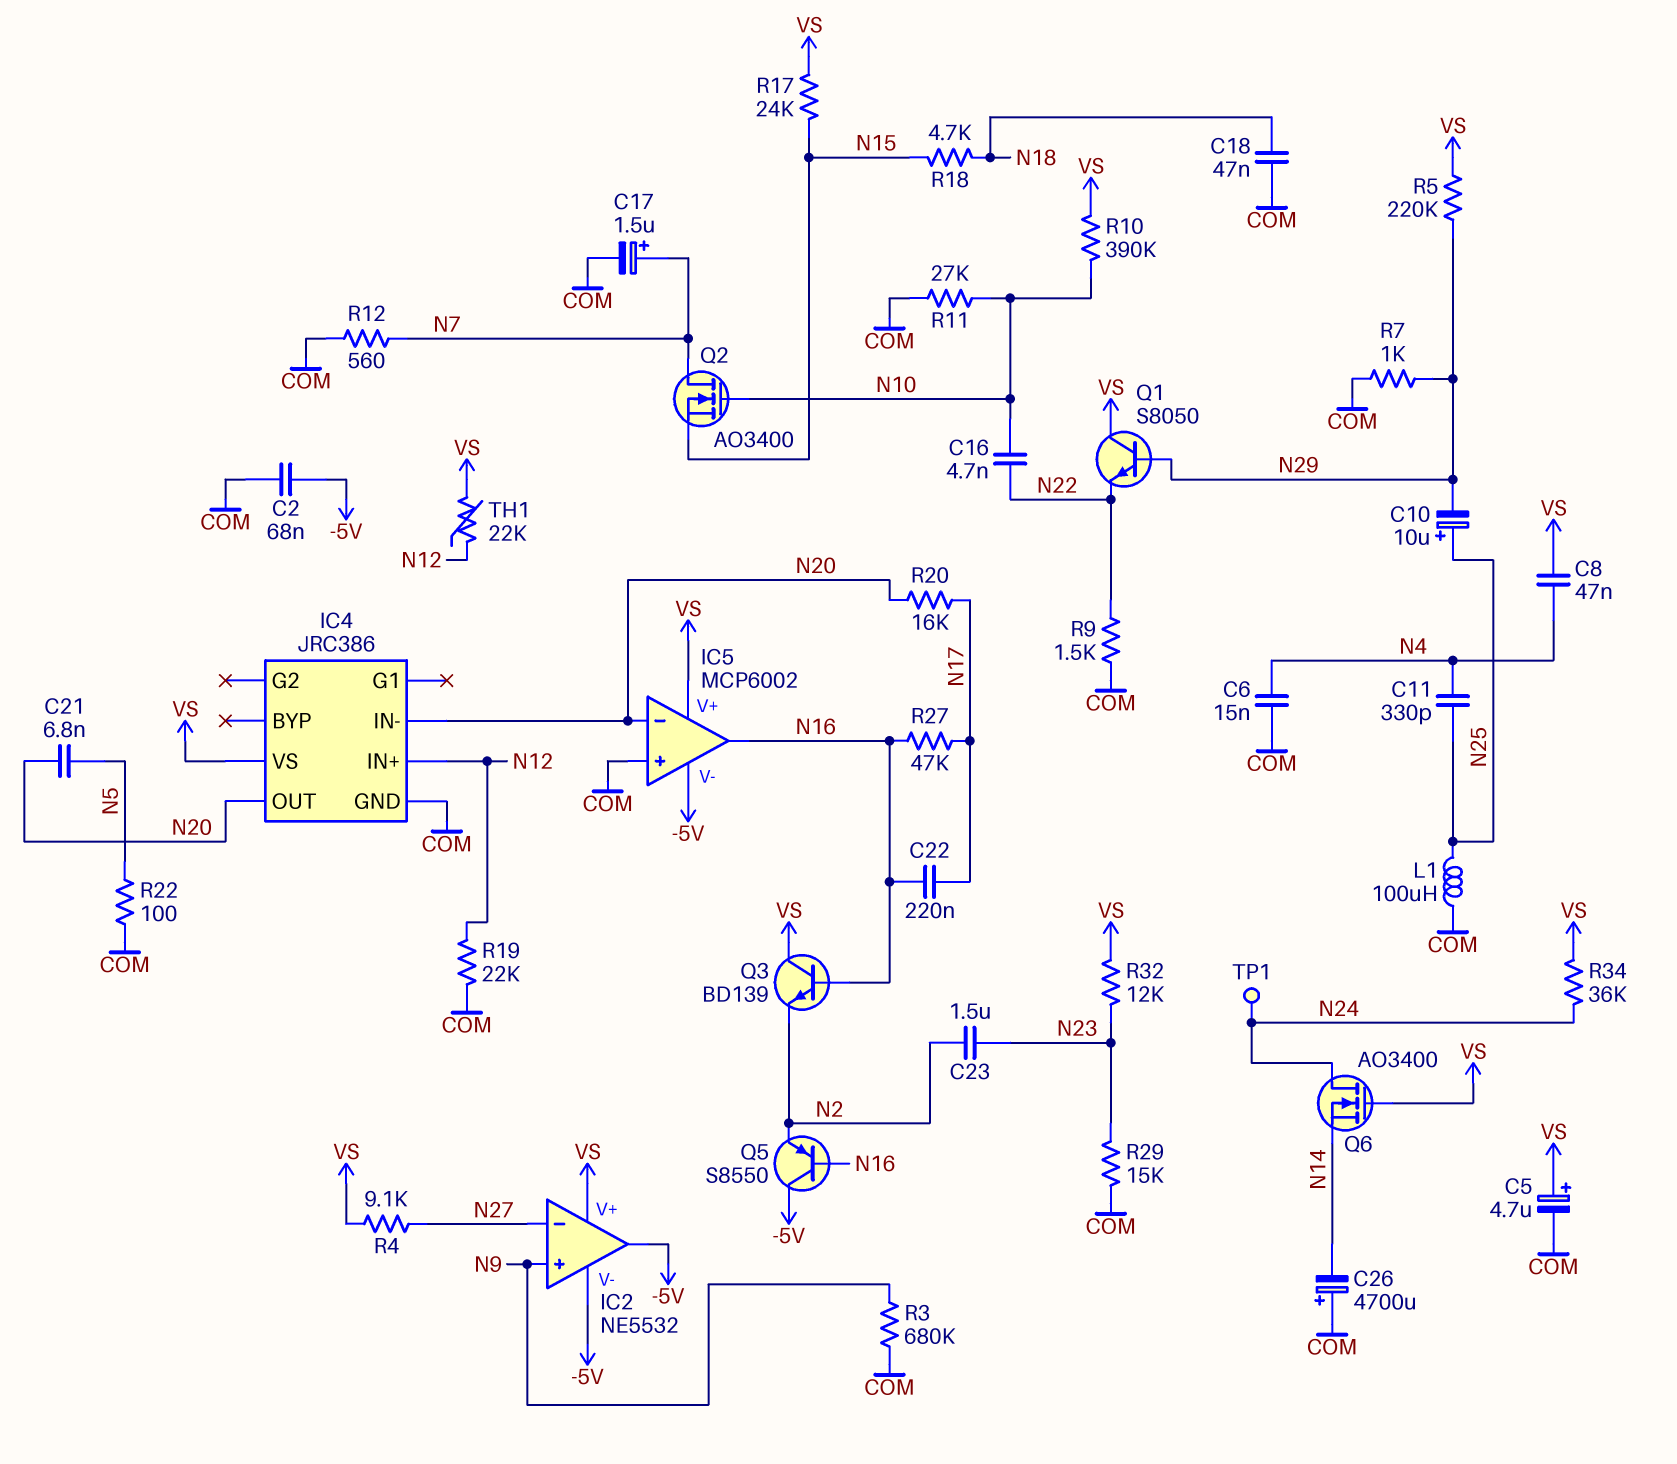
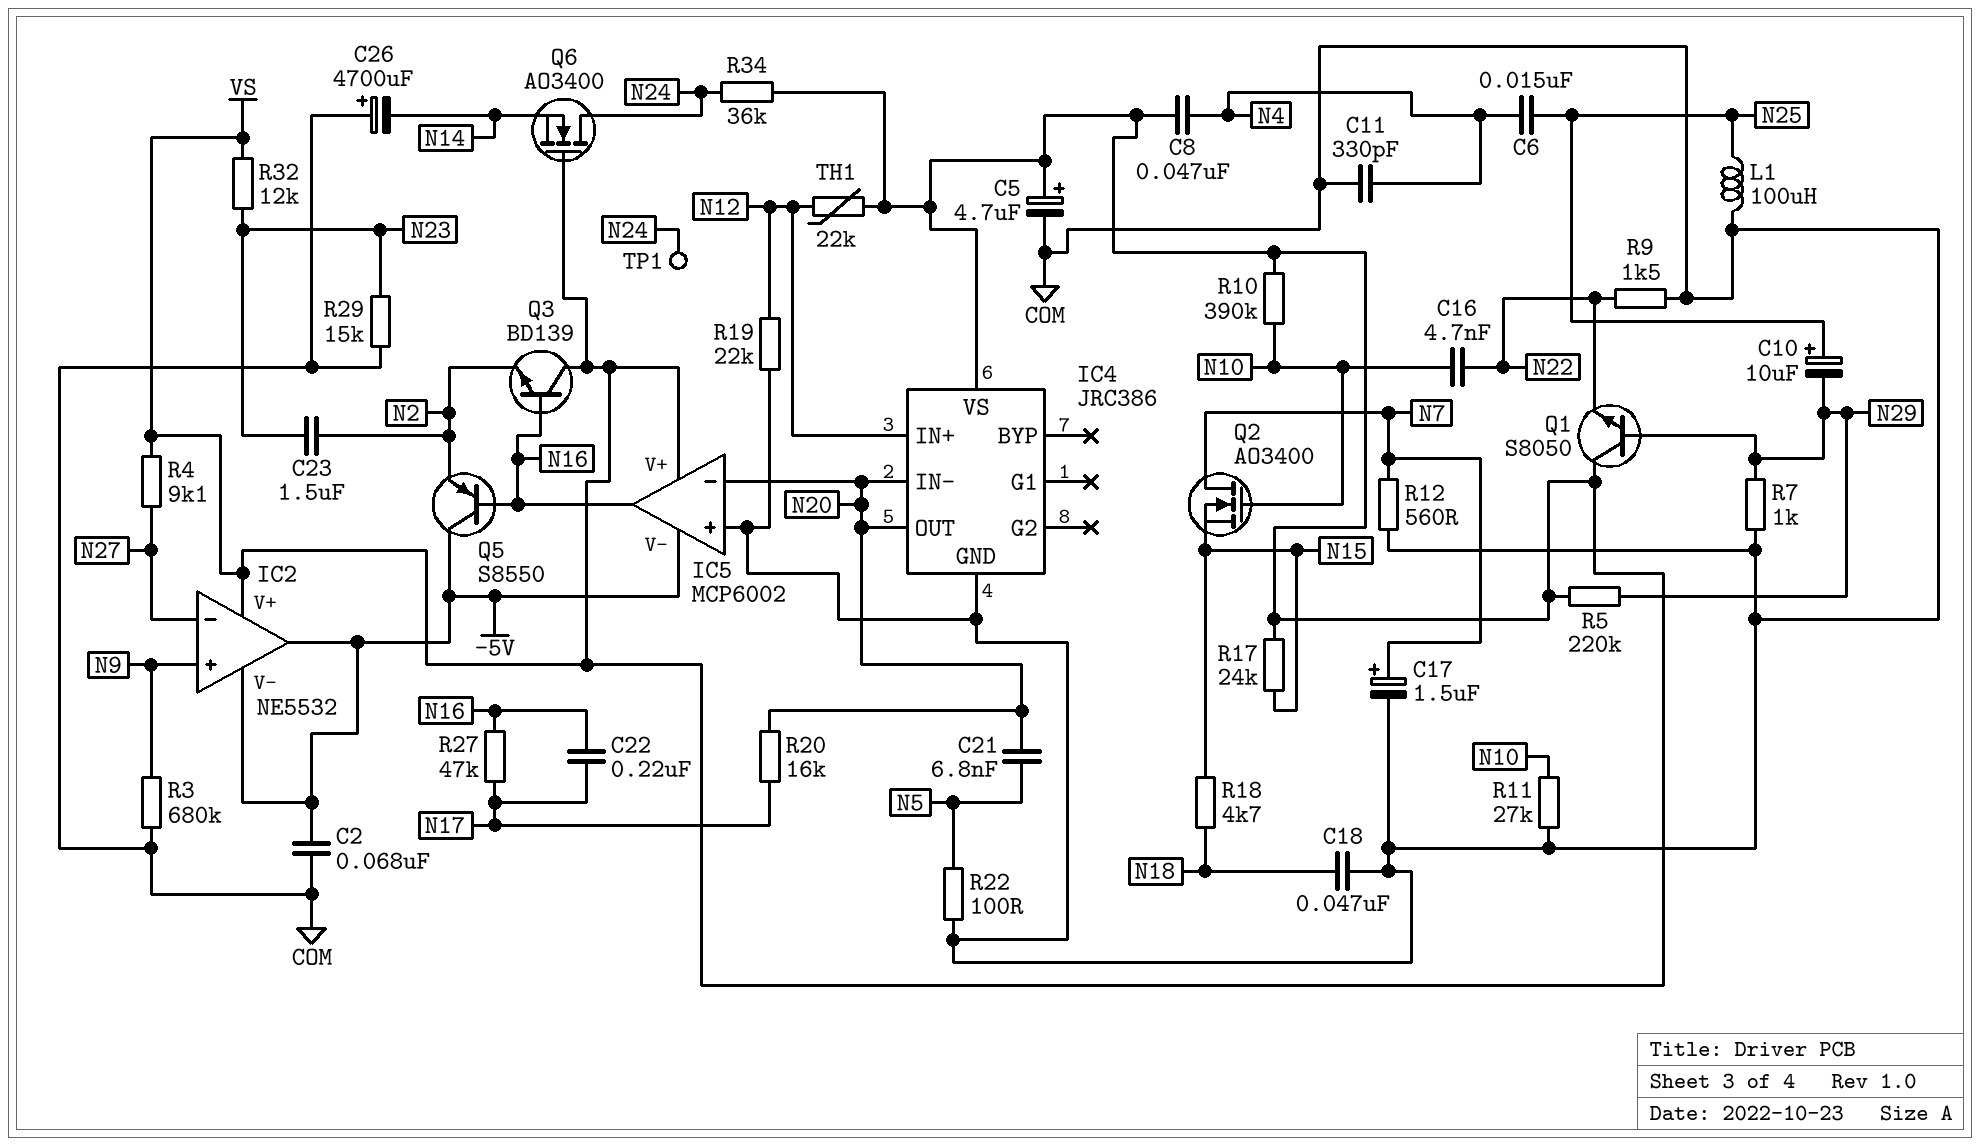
C6: 15nF (COM, N4) -> 15nF (N4, N25)
C11: 330pF (N4, N25) -> 330pF (COM, N4)

